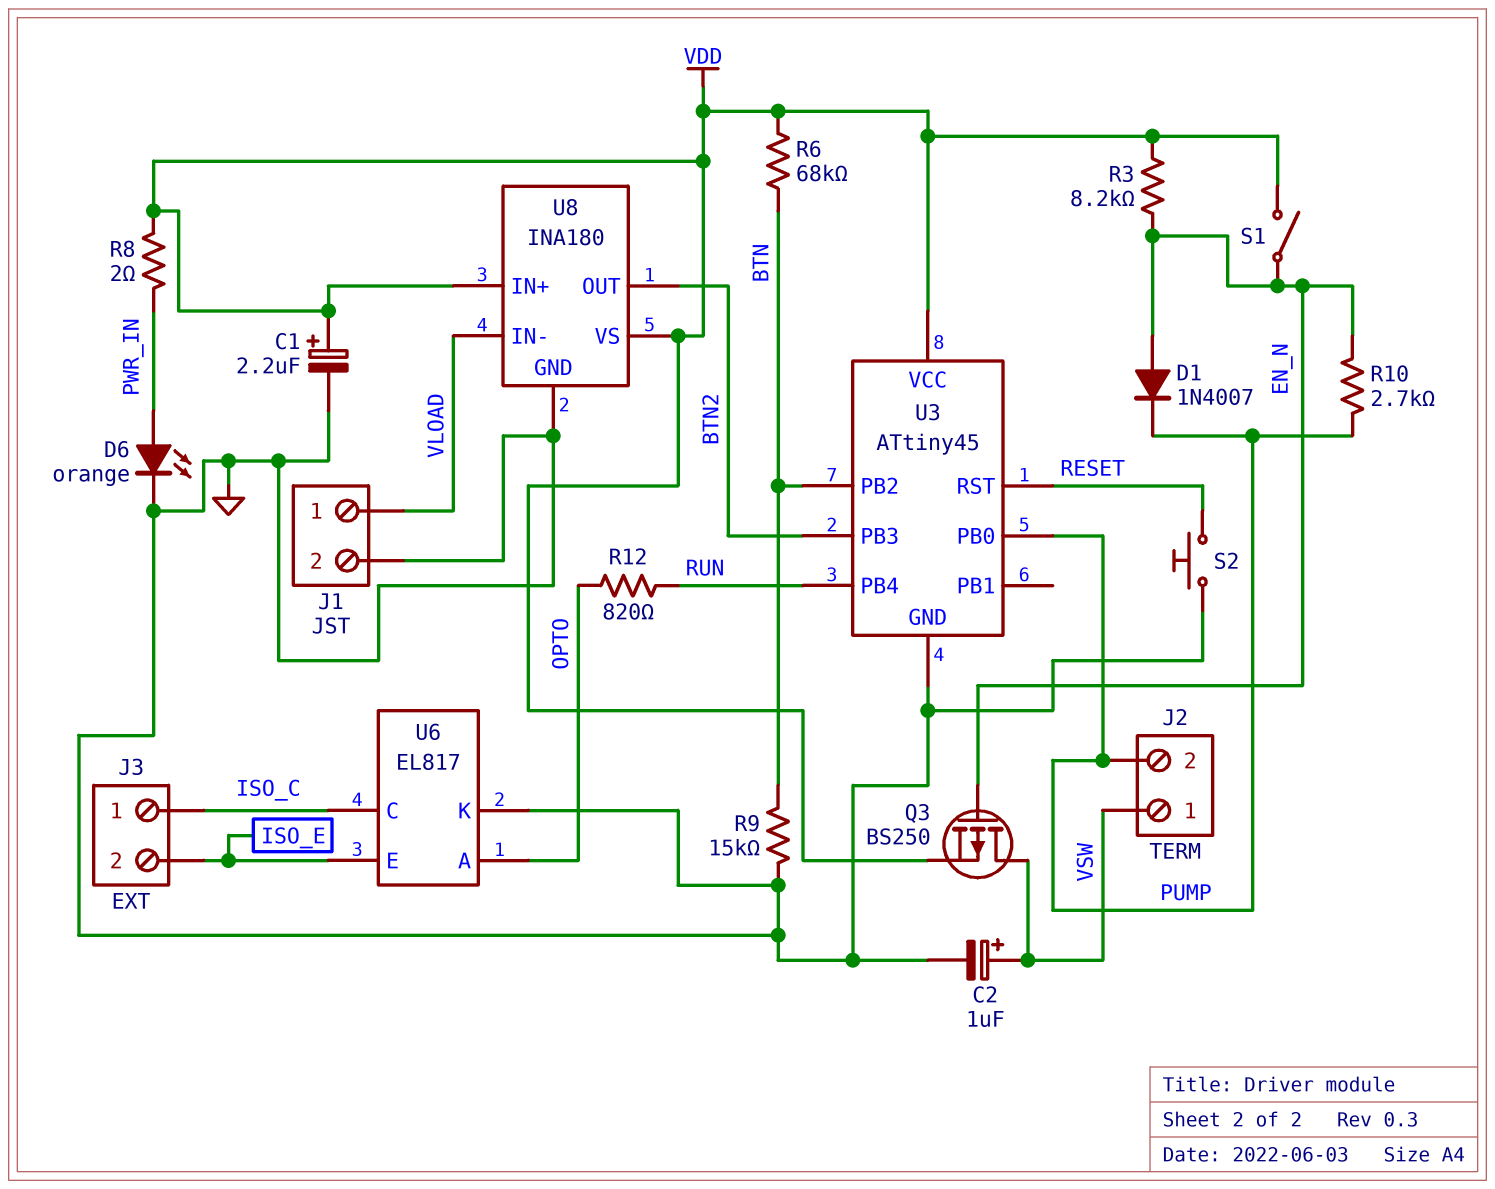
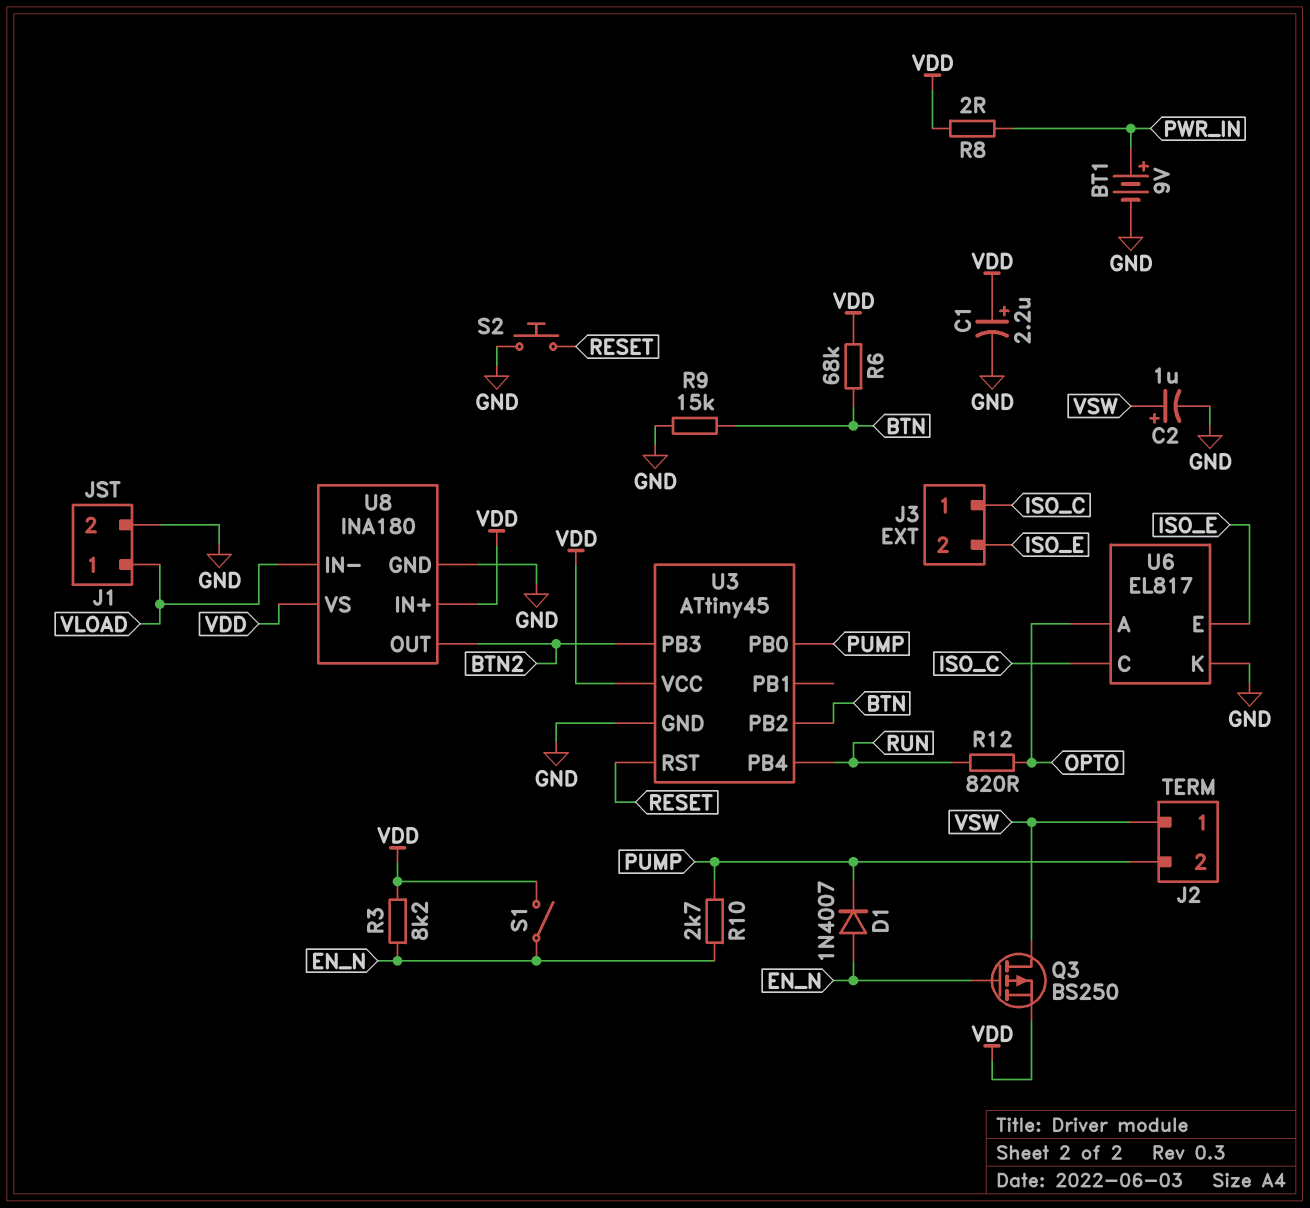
BT1: none -> 9V (plus PWR_IN, minus GND)
D6: LED orange (A PWR_IN, K GND) -> none

